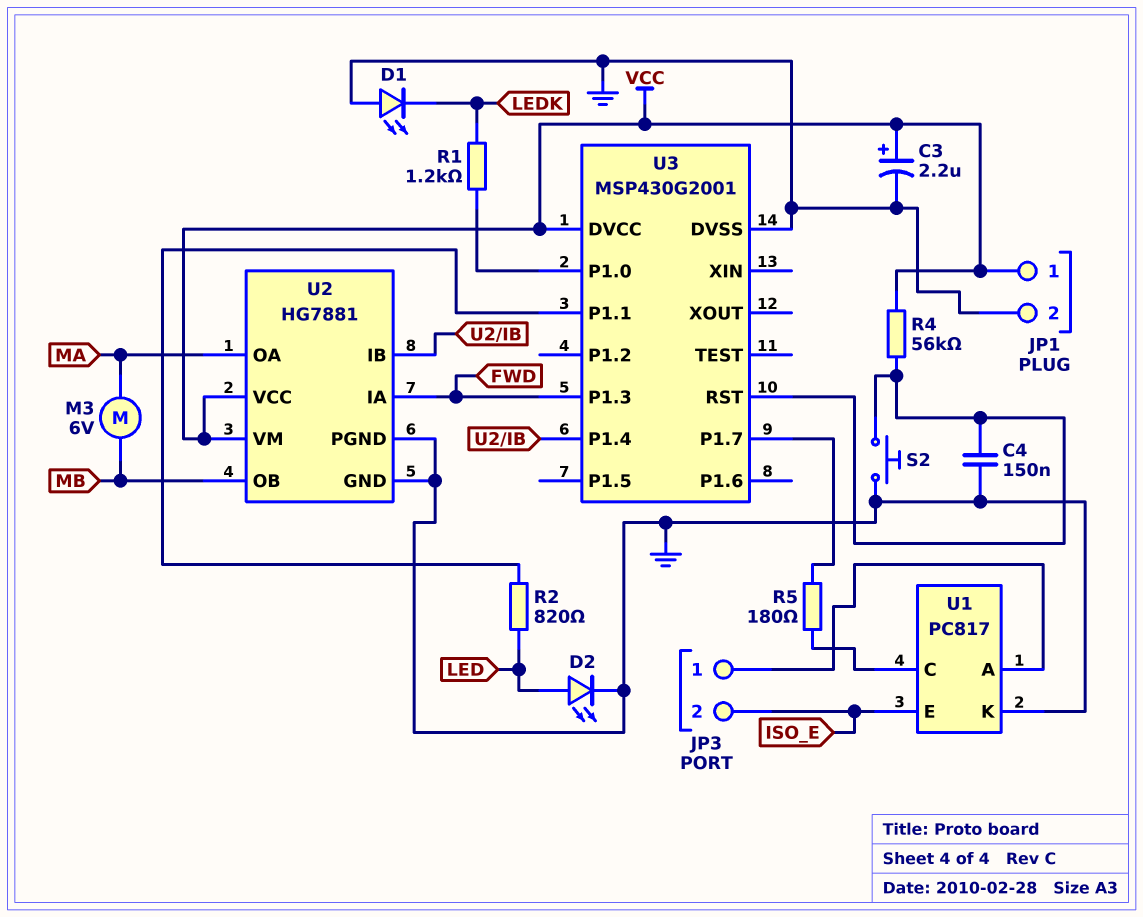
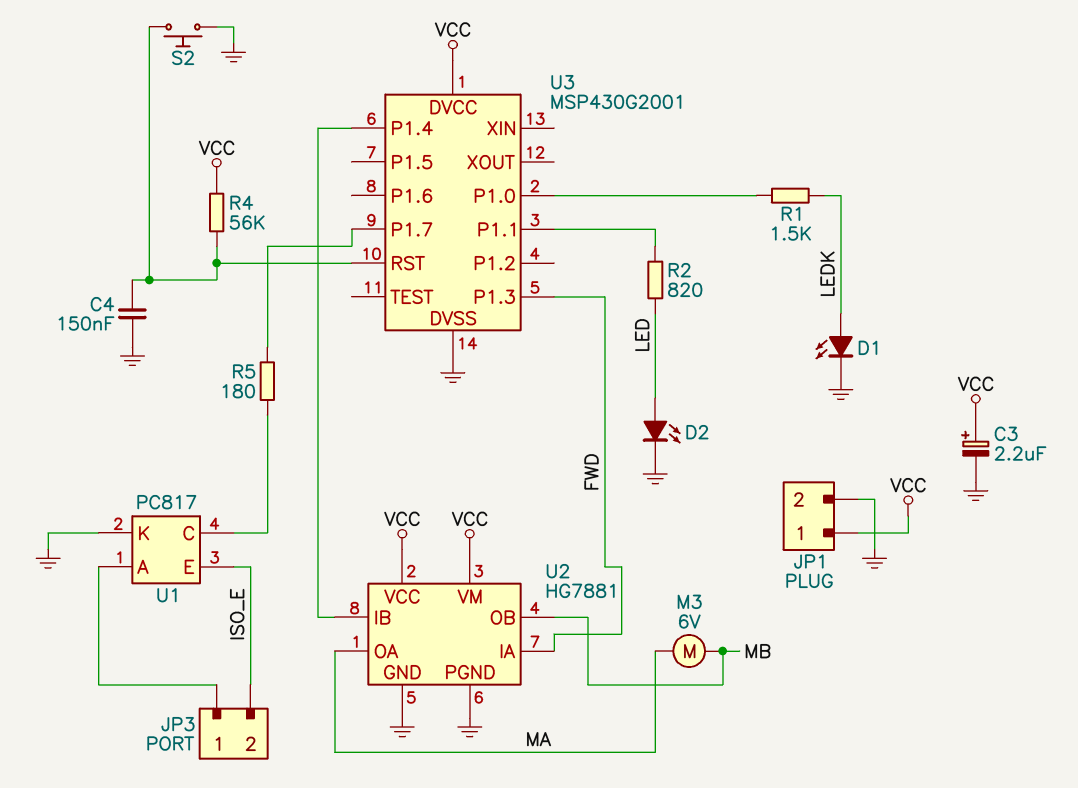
D1: LED (A GND, K LEDK) -> LED (A LEDK, K GND)
R1: 1.2k (LEDK, U3/P1.0) -> 1.5k (LEDK, U3/P1.0)

